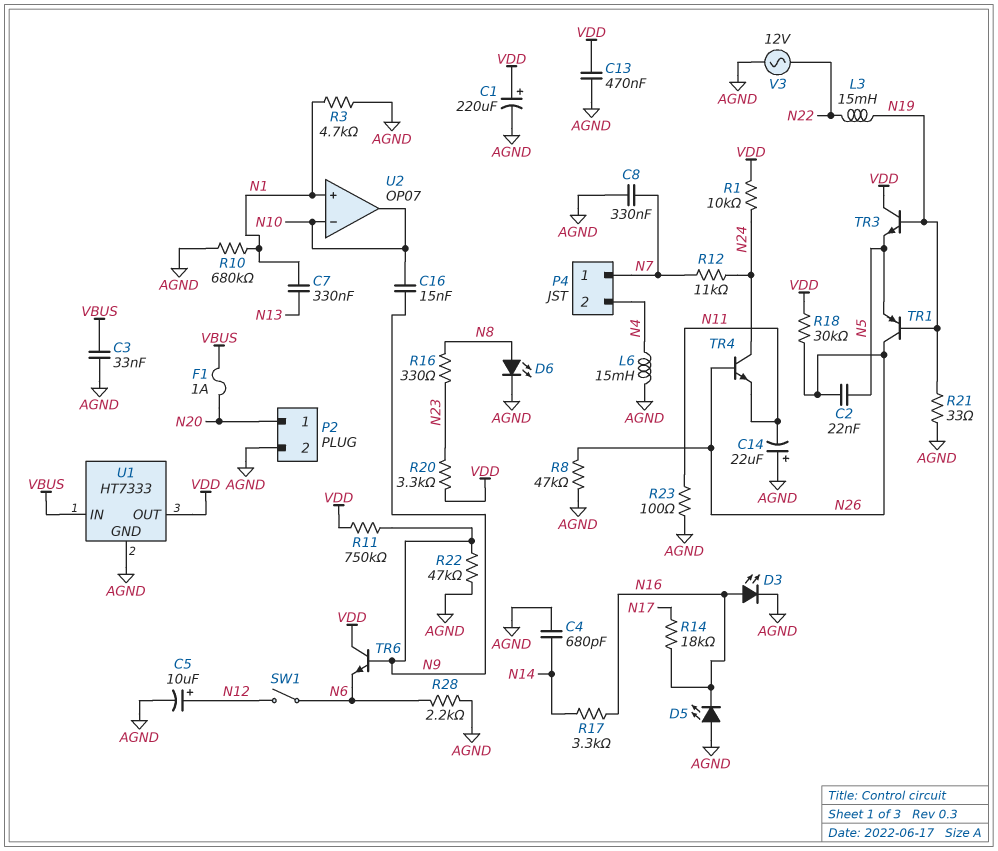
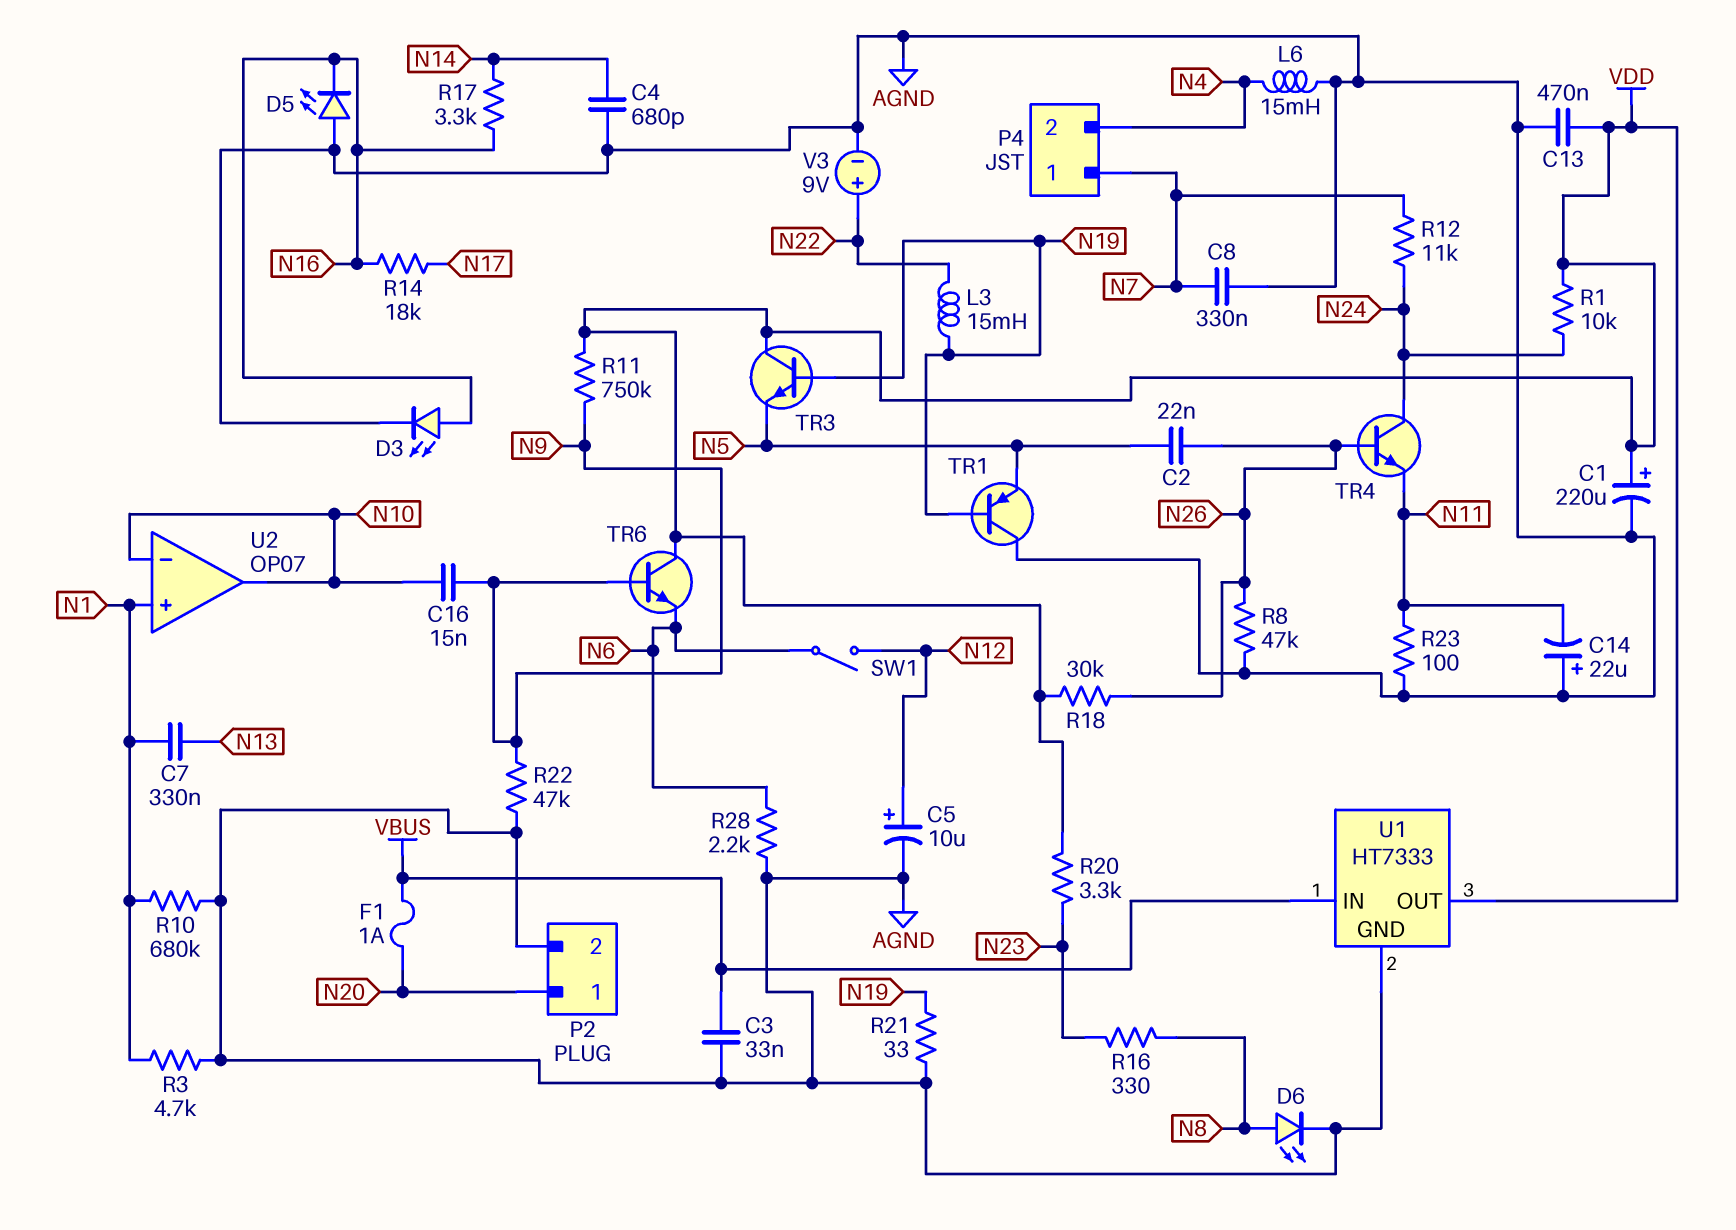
TR1: PNP (B N19, C N26, E N5) -> PNP (B N19, C AGND, E N5)
V3: AC 12V (AGND, N22) -> 9V (plus N22, minus AGND)

